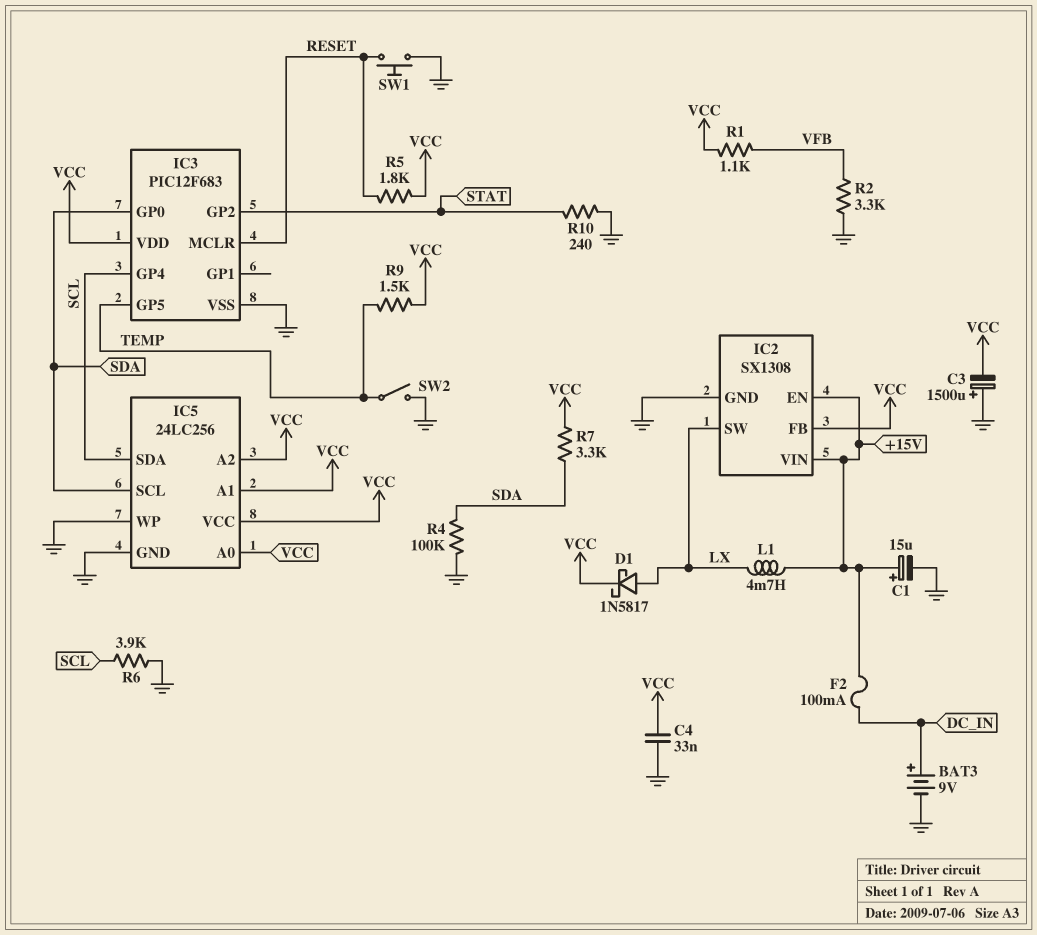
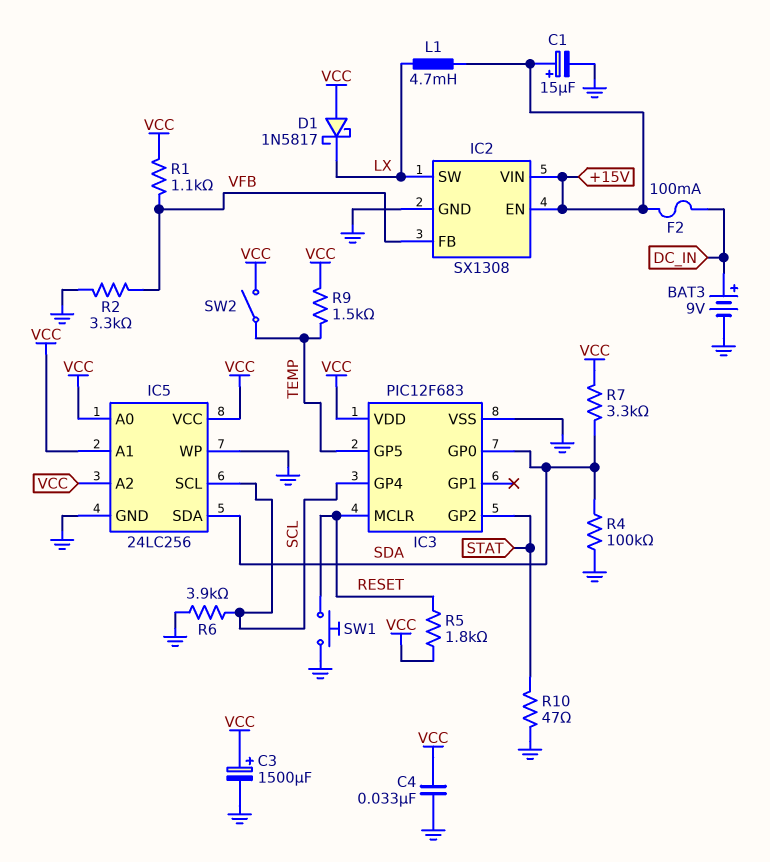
C3: 1500uF (plus GND, minus VCC) -> 1500uF (plus VCC, minus GND)
D1: schottky 1N5817 (A LX, K VCC) -> schottky 1N5817 (A VCC, K LX)
IC2 pin FB: VCC -> VFB
IC5 pin SCL: SDA -> SCL
IC5 pin SDA: SCL -> SDA
R10: 240 (GND, STAT) -> 47 (GND, STAT)
SW2: switch (GND, TEMP) -> switch (TEMP, VCC)

